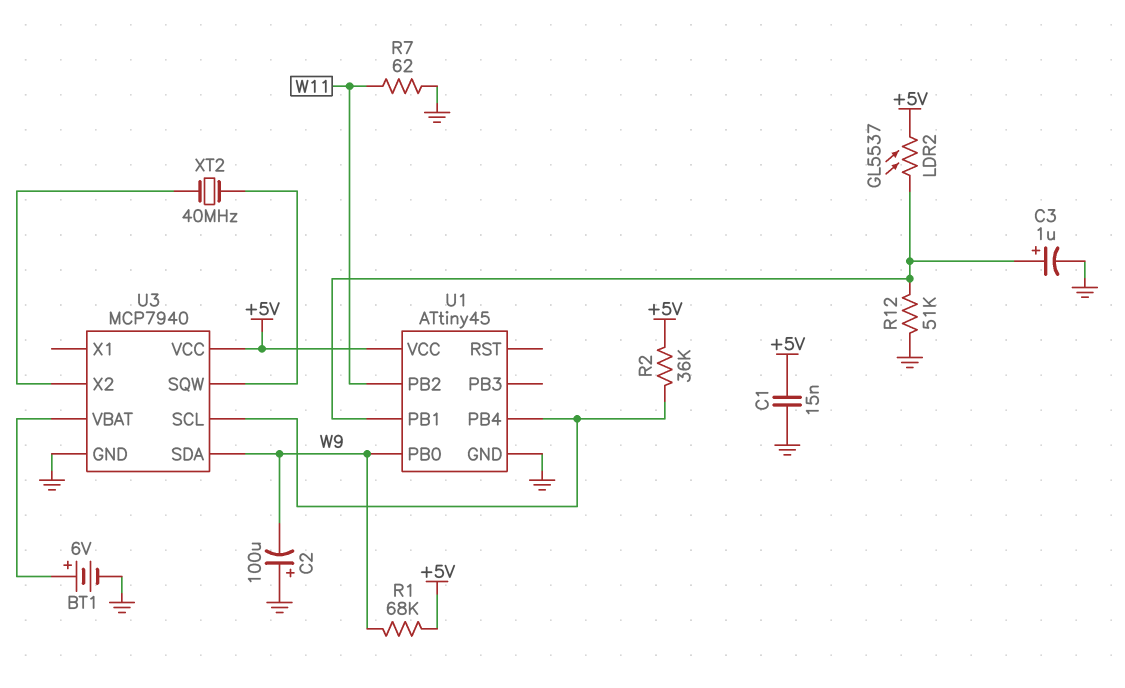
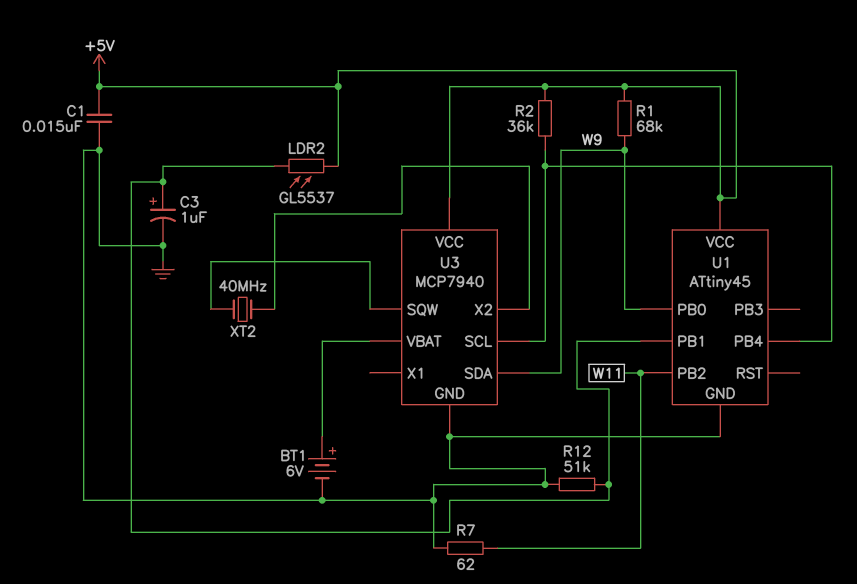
C2: 100uF (plus GND, minus W9) -> none

